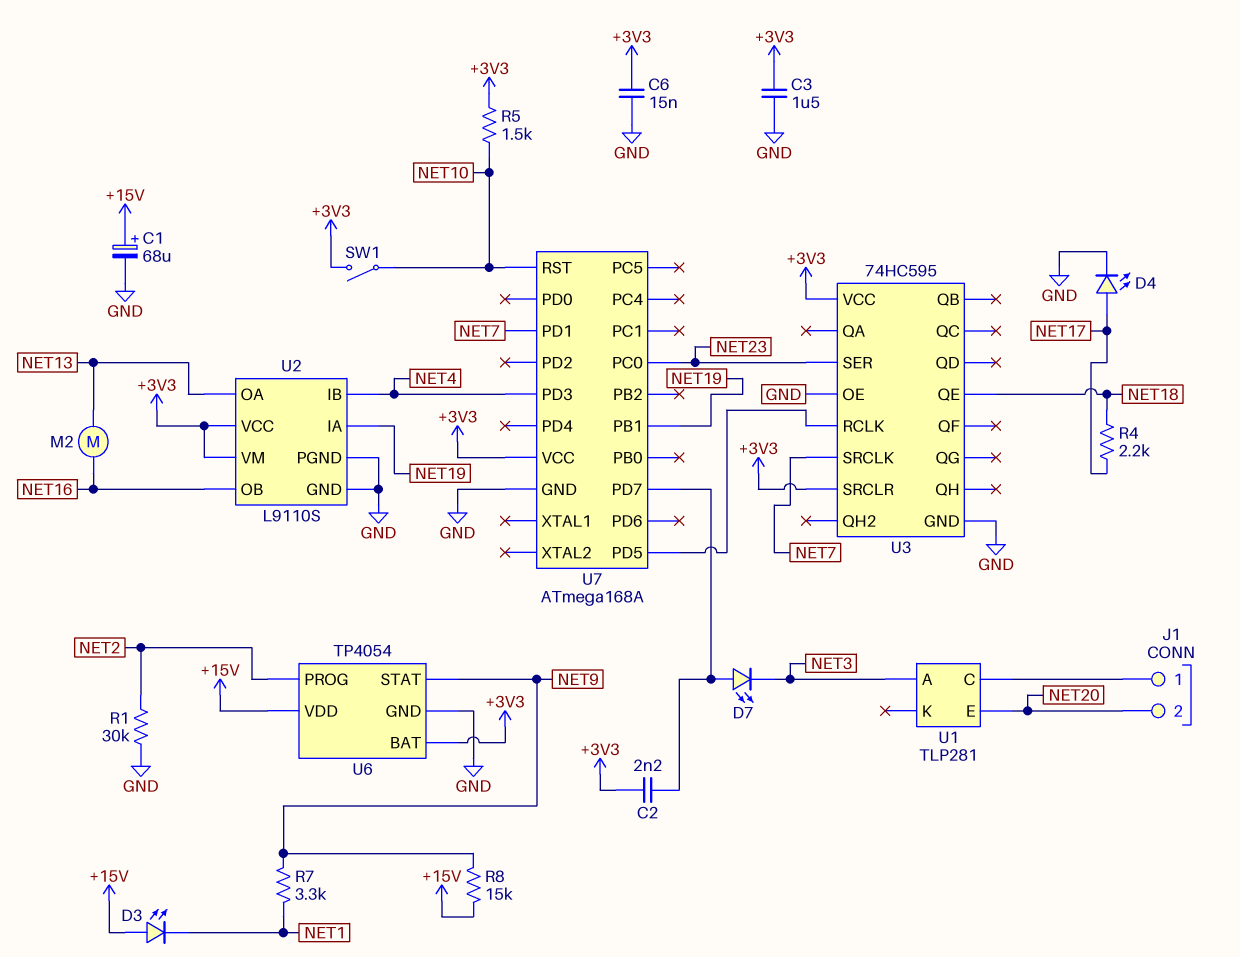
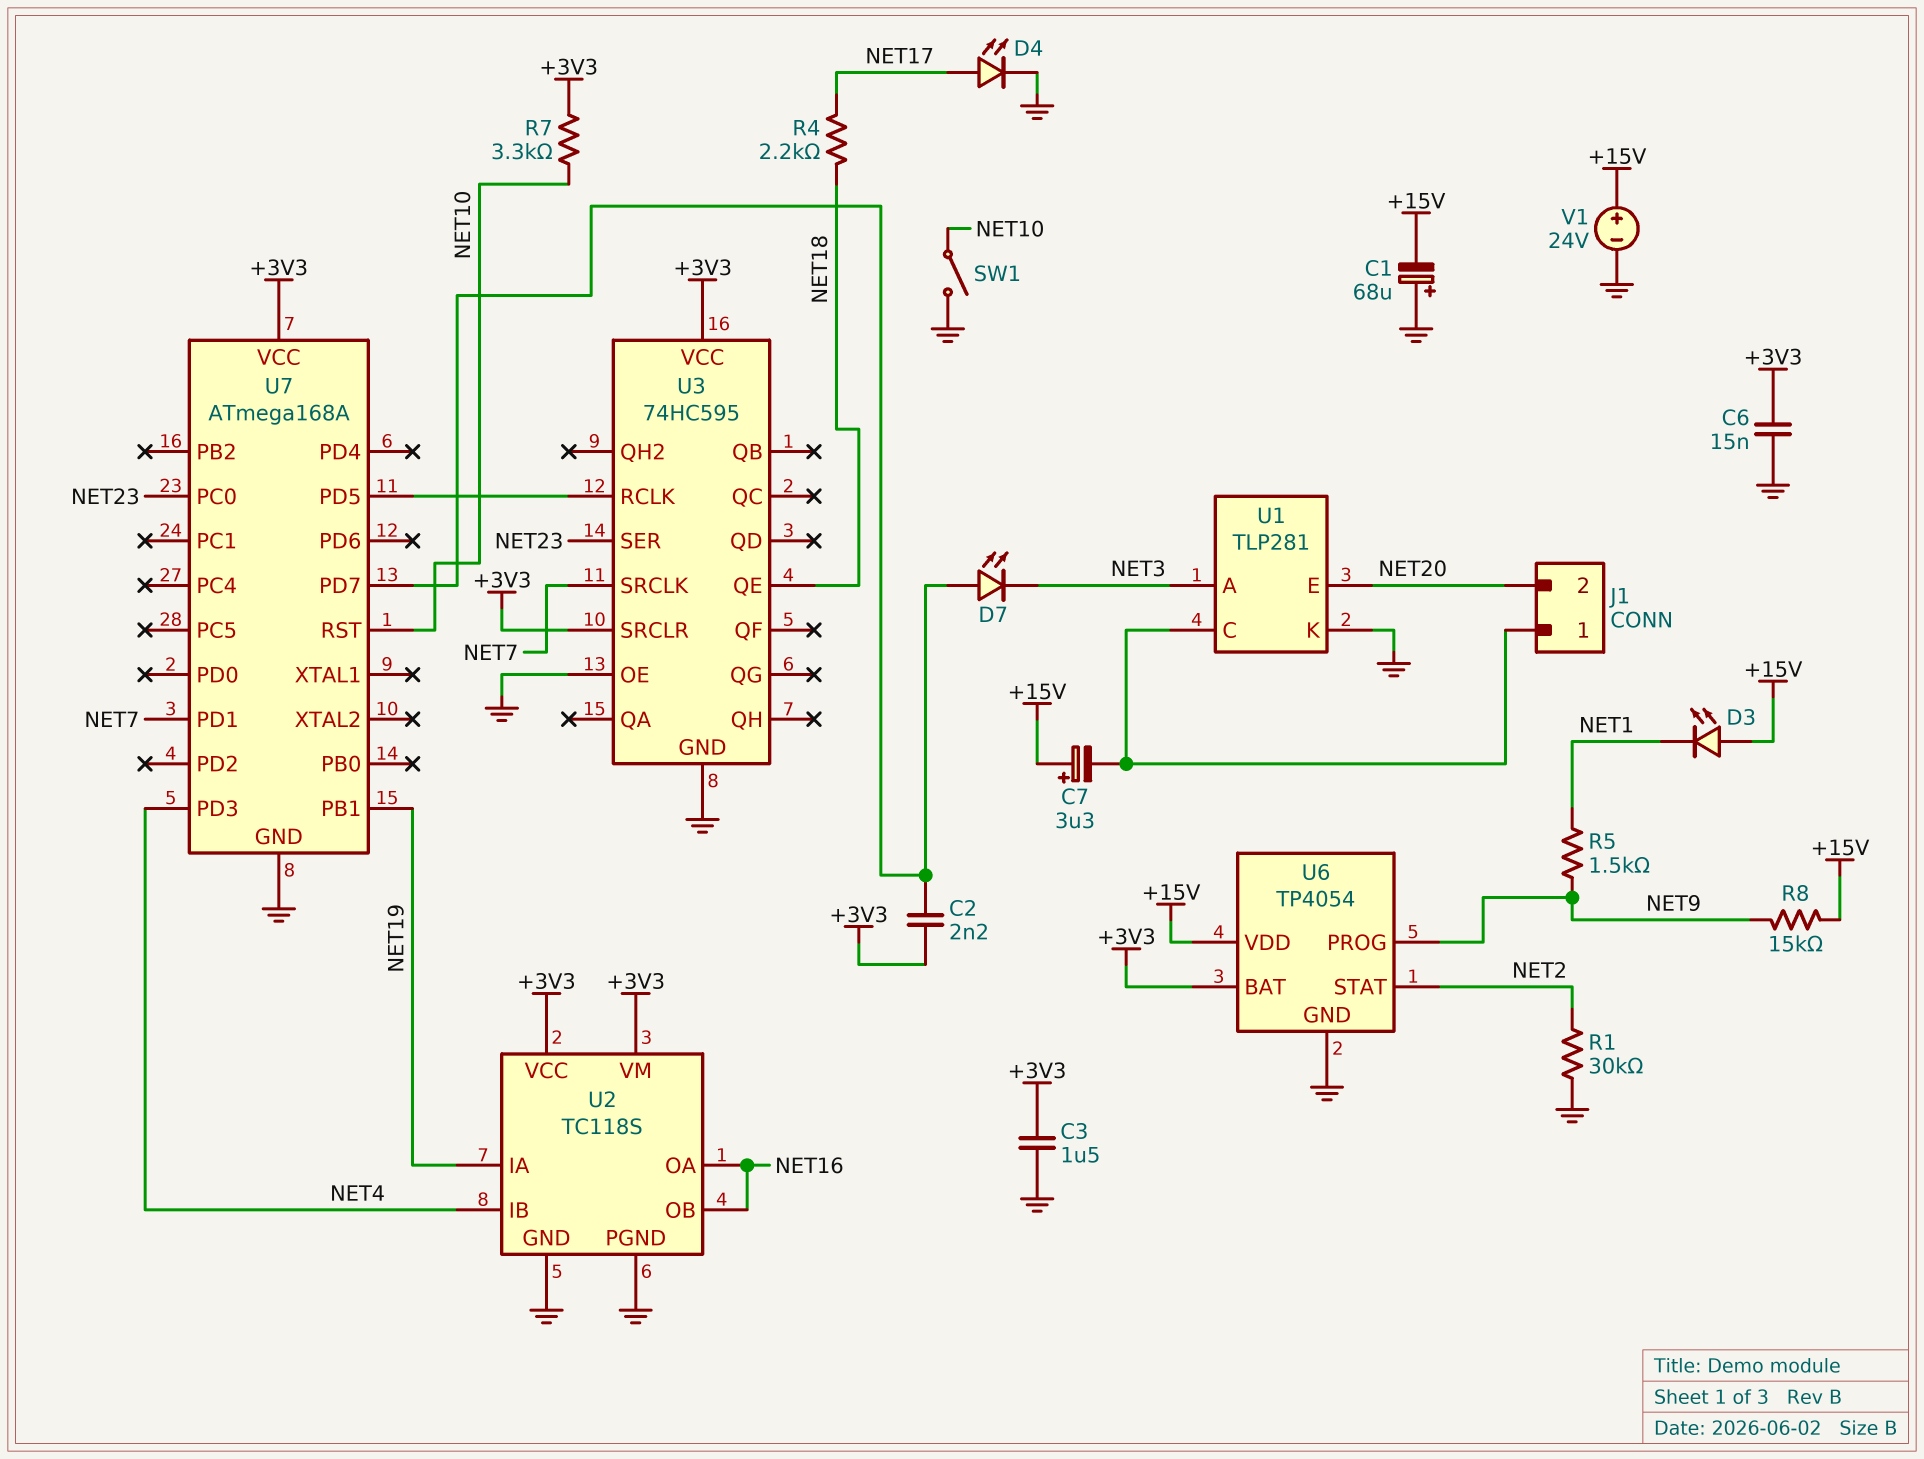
C1: 68uF (plus +15V, minus GND) -> 68uF (plus GND, minus +15V)
C7: none -> 3.3uF (plus +15V, minus J1/1)
M2: motor (NET13, NET16) -> none
R5: 1.5k (+3V3, NET10) -> 1.5k (NET1, NET9)
R7: 3.3k (NET1, NET9) -> 3.3k (+3V3, NET10)
SW1: switch (+3V3, NET10) -> switch (GND, NET10)
U1 pin K: none -> GND
U2: L9110S -> TC118S
U2 pin OA: NET13 -> NET16
U6 pin PROG: NET2 -> NET9
U6 pin STAT: NET9 -> NET2
V1: none -> 24V (plus +15V, minus GND)

